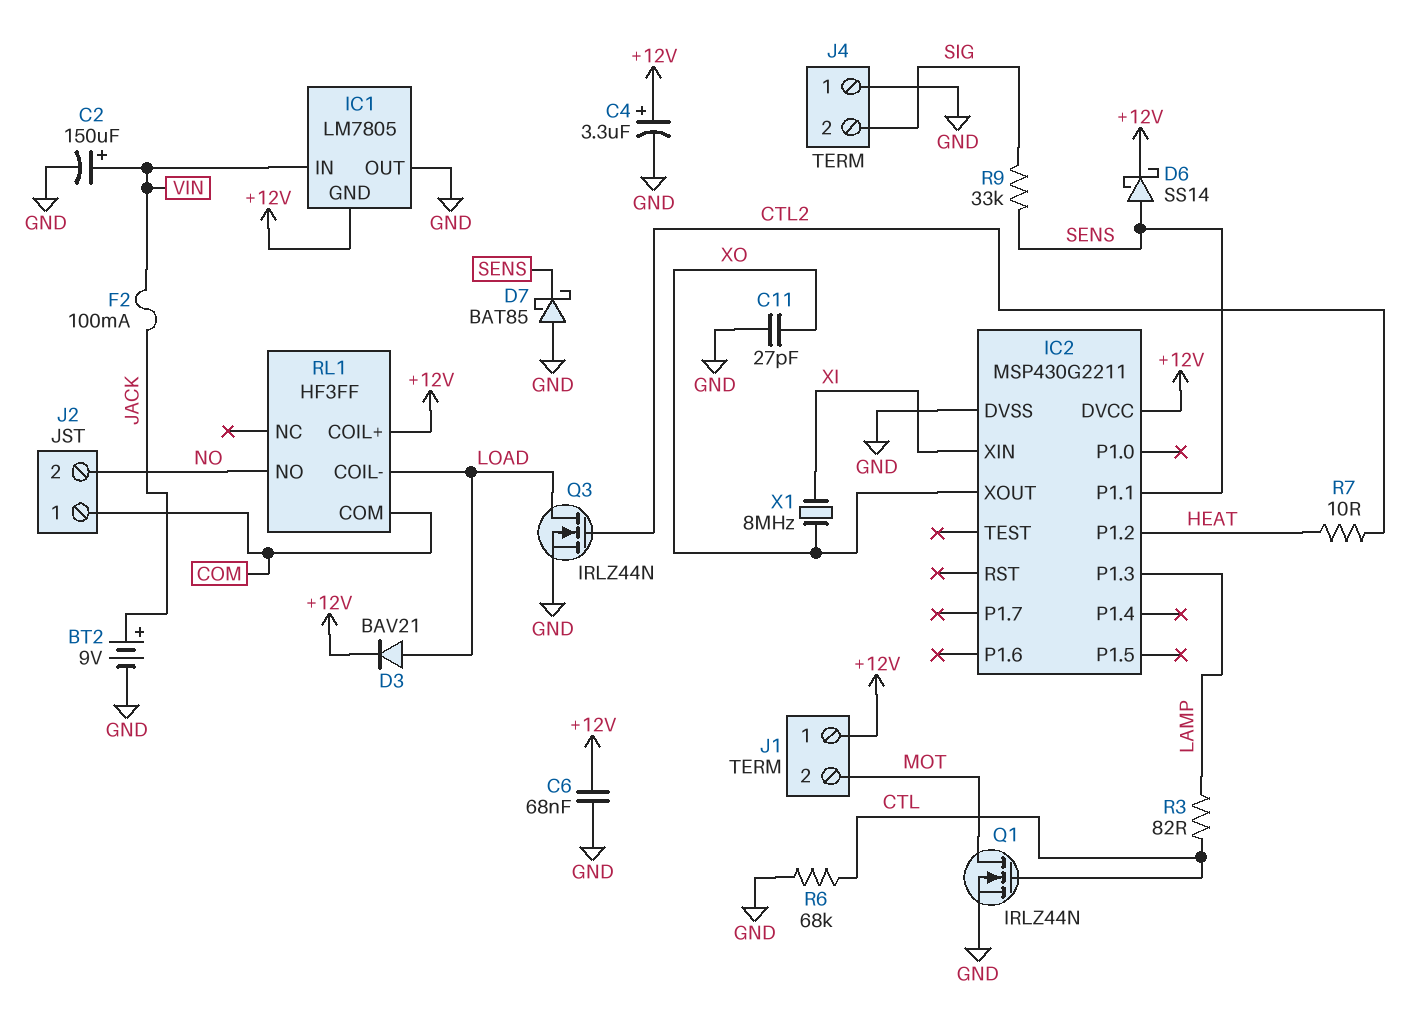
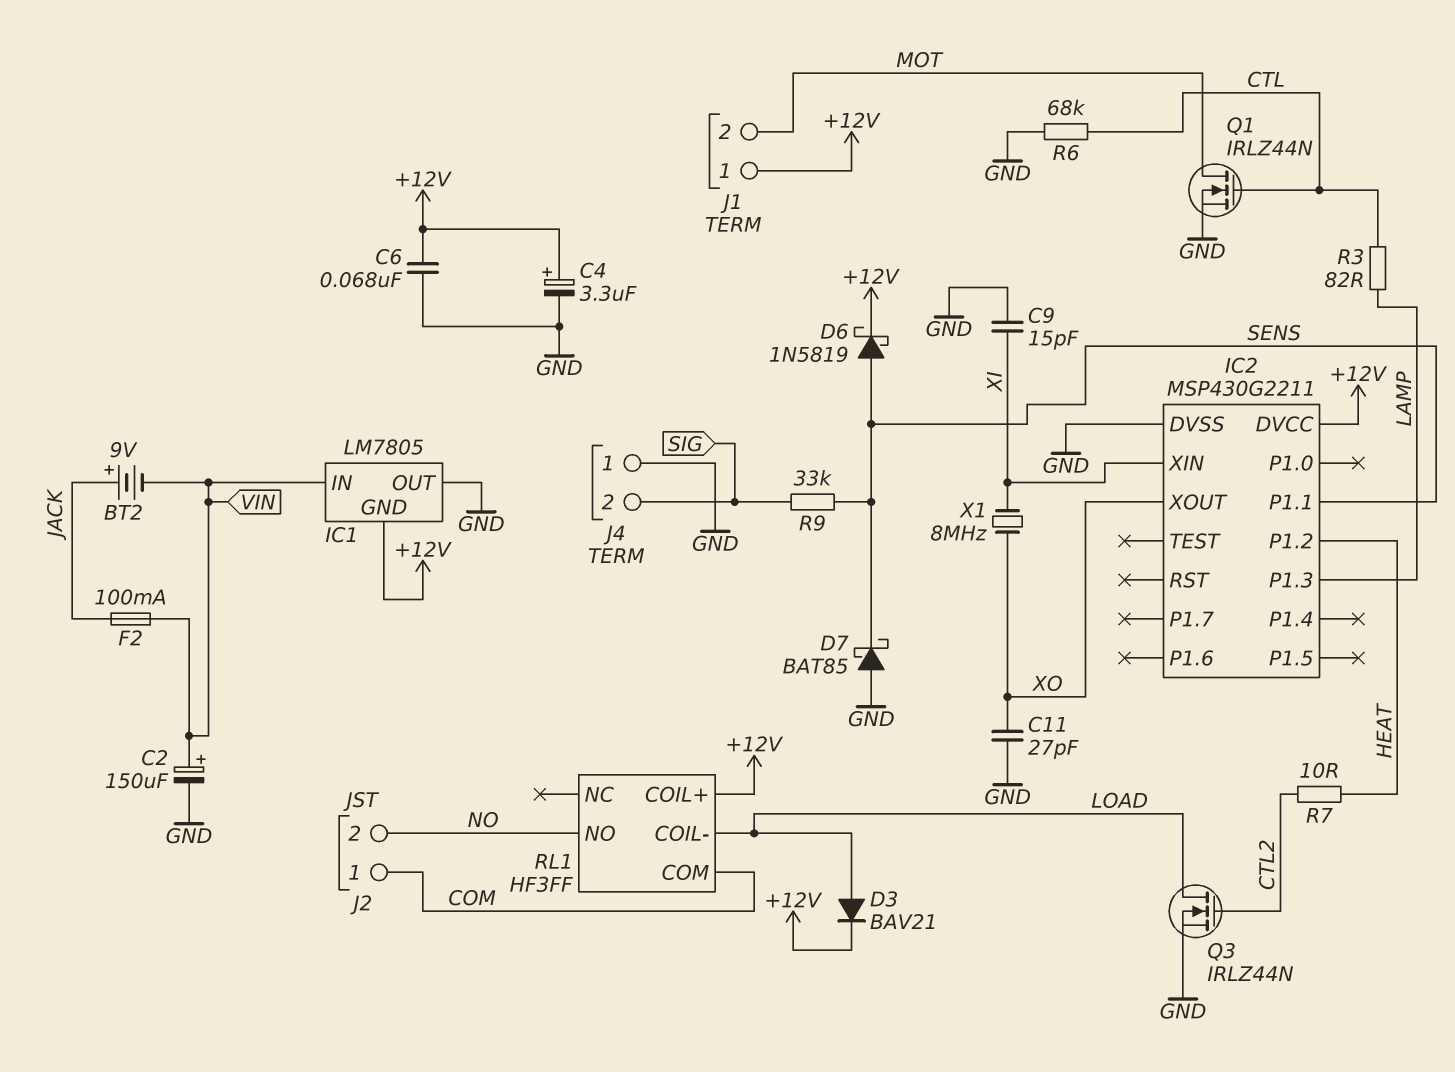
BT2: 9V (plus JACK, minus GND) -> 9V (plus JACK, minus VIN)
C9: none -> 15pF (GND, XI)
D6: schottky SS14 (A SENS, K +12V) -> schottky 1N5819 (A SENS, K +12V)

